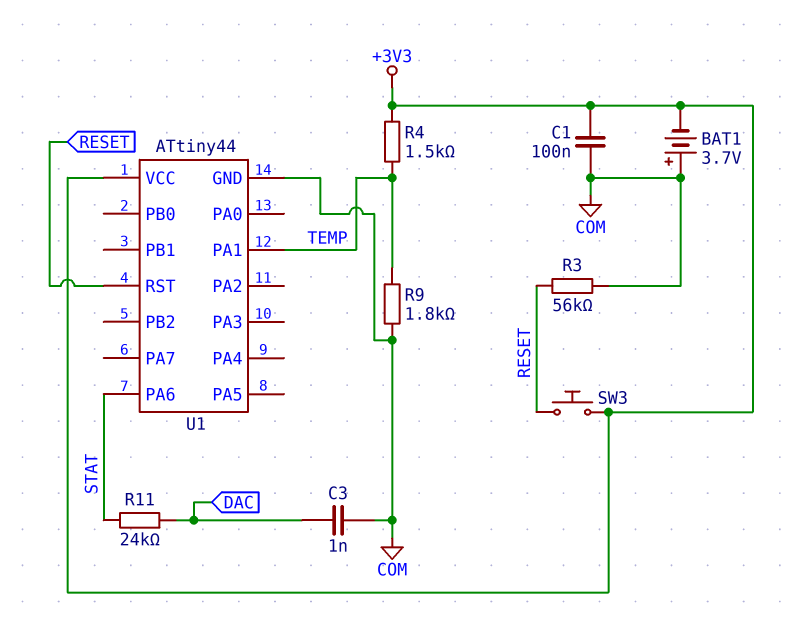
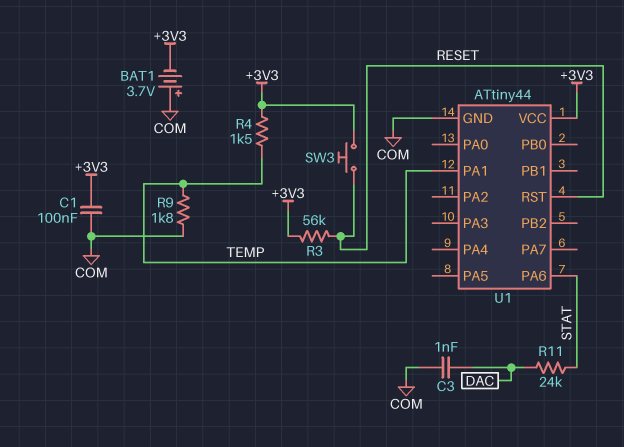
R3: 56k (COM, RESET) -> 56k (+3V3, RESET)

